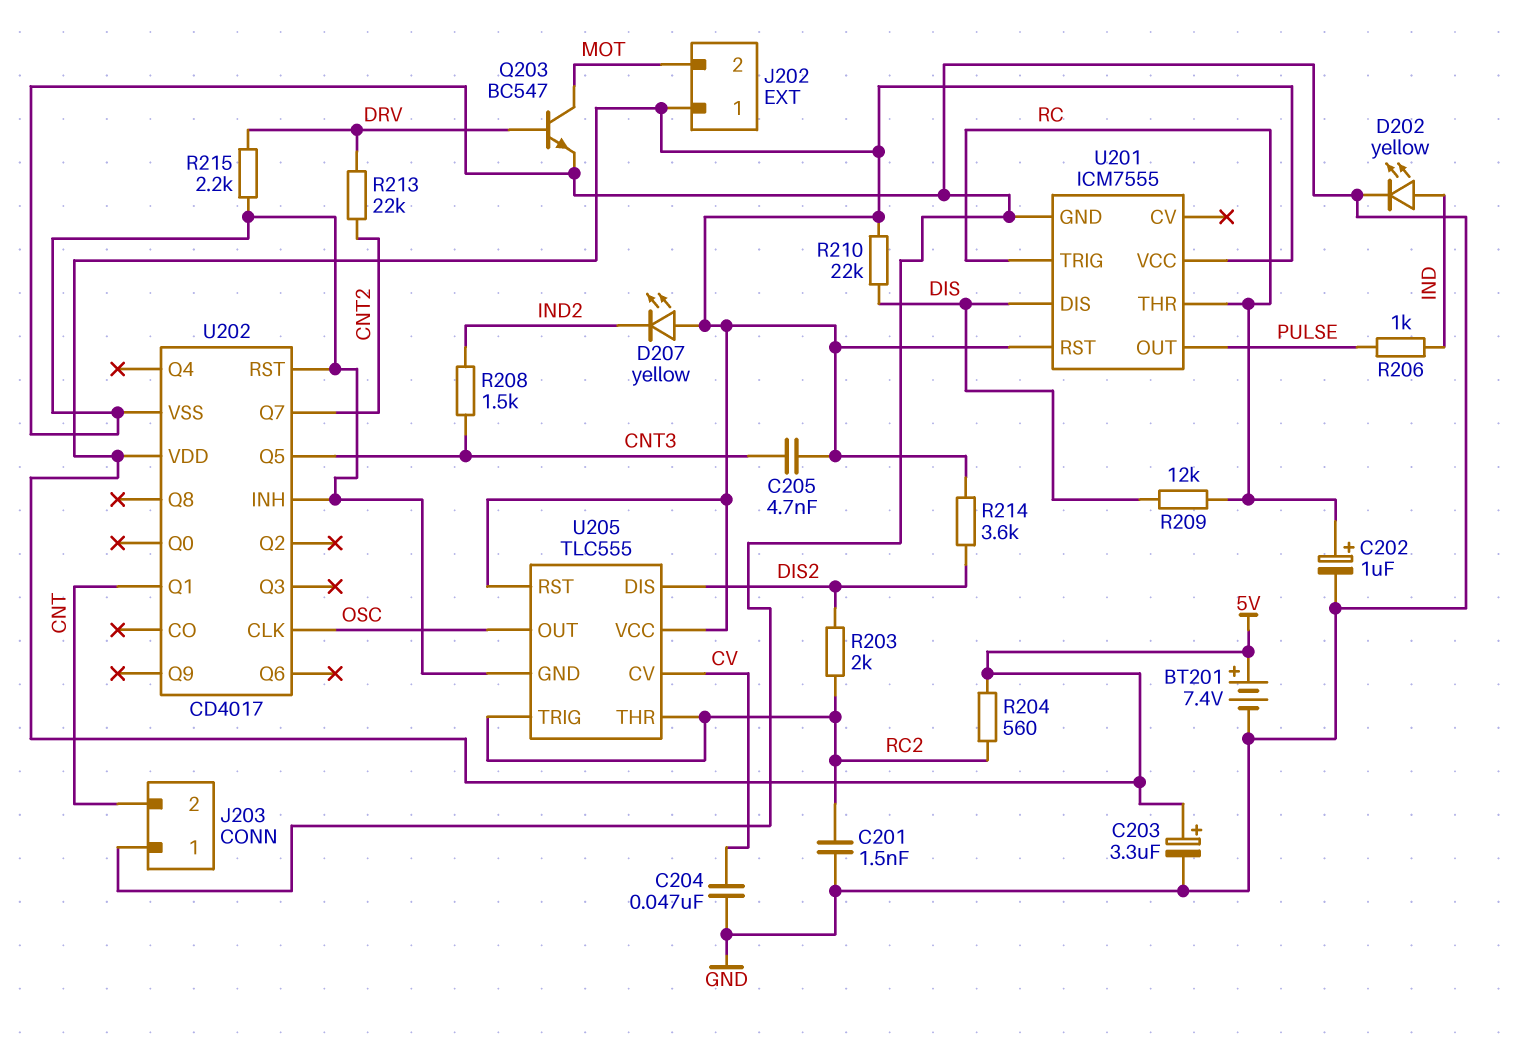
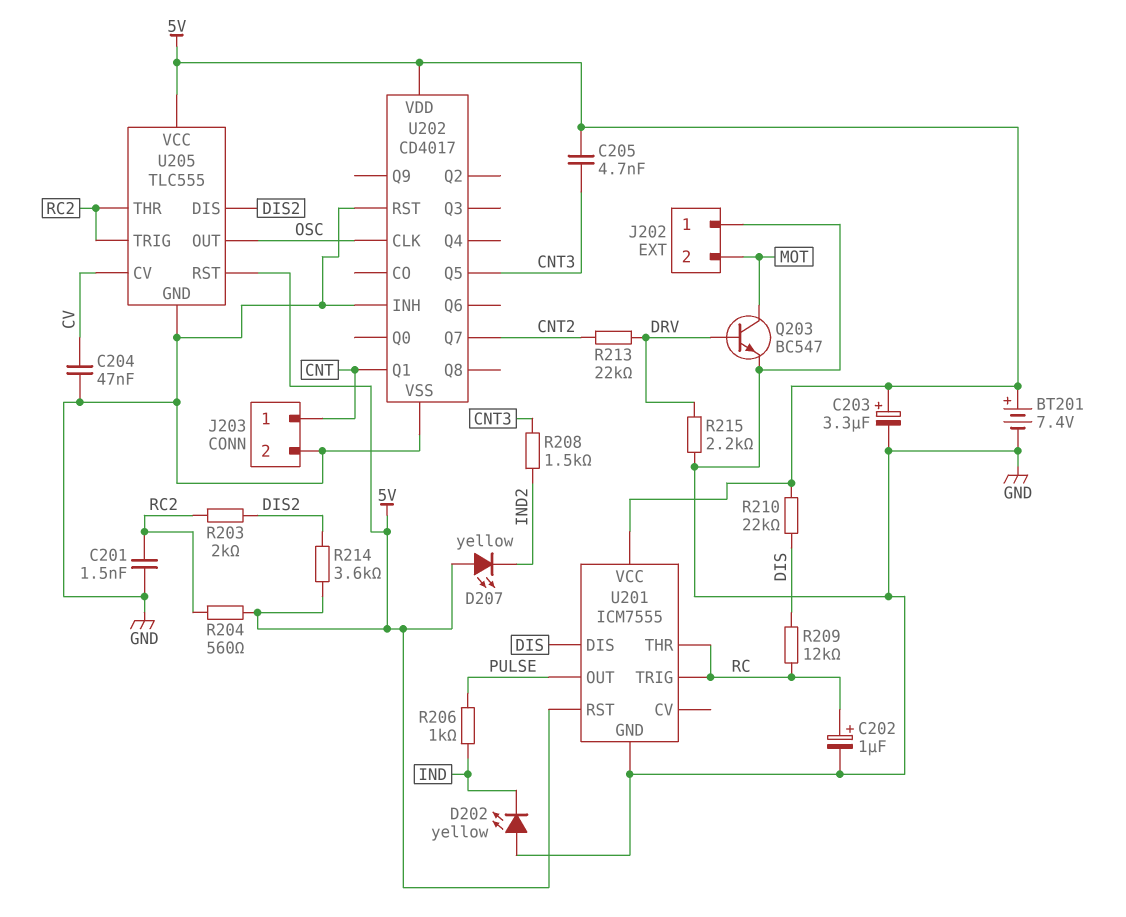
D202: LED yellow (A IND, K GND) -> LED yellow (A GND, K IND)
J202 pin 1: 5V -> GND
J203 pin 1: GND -> CNT
J203 pin 2: CNT -> GND

